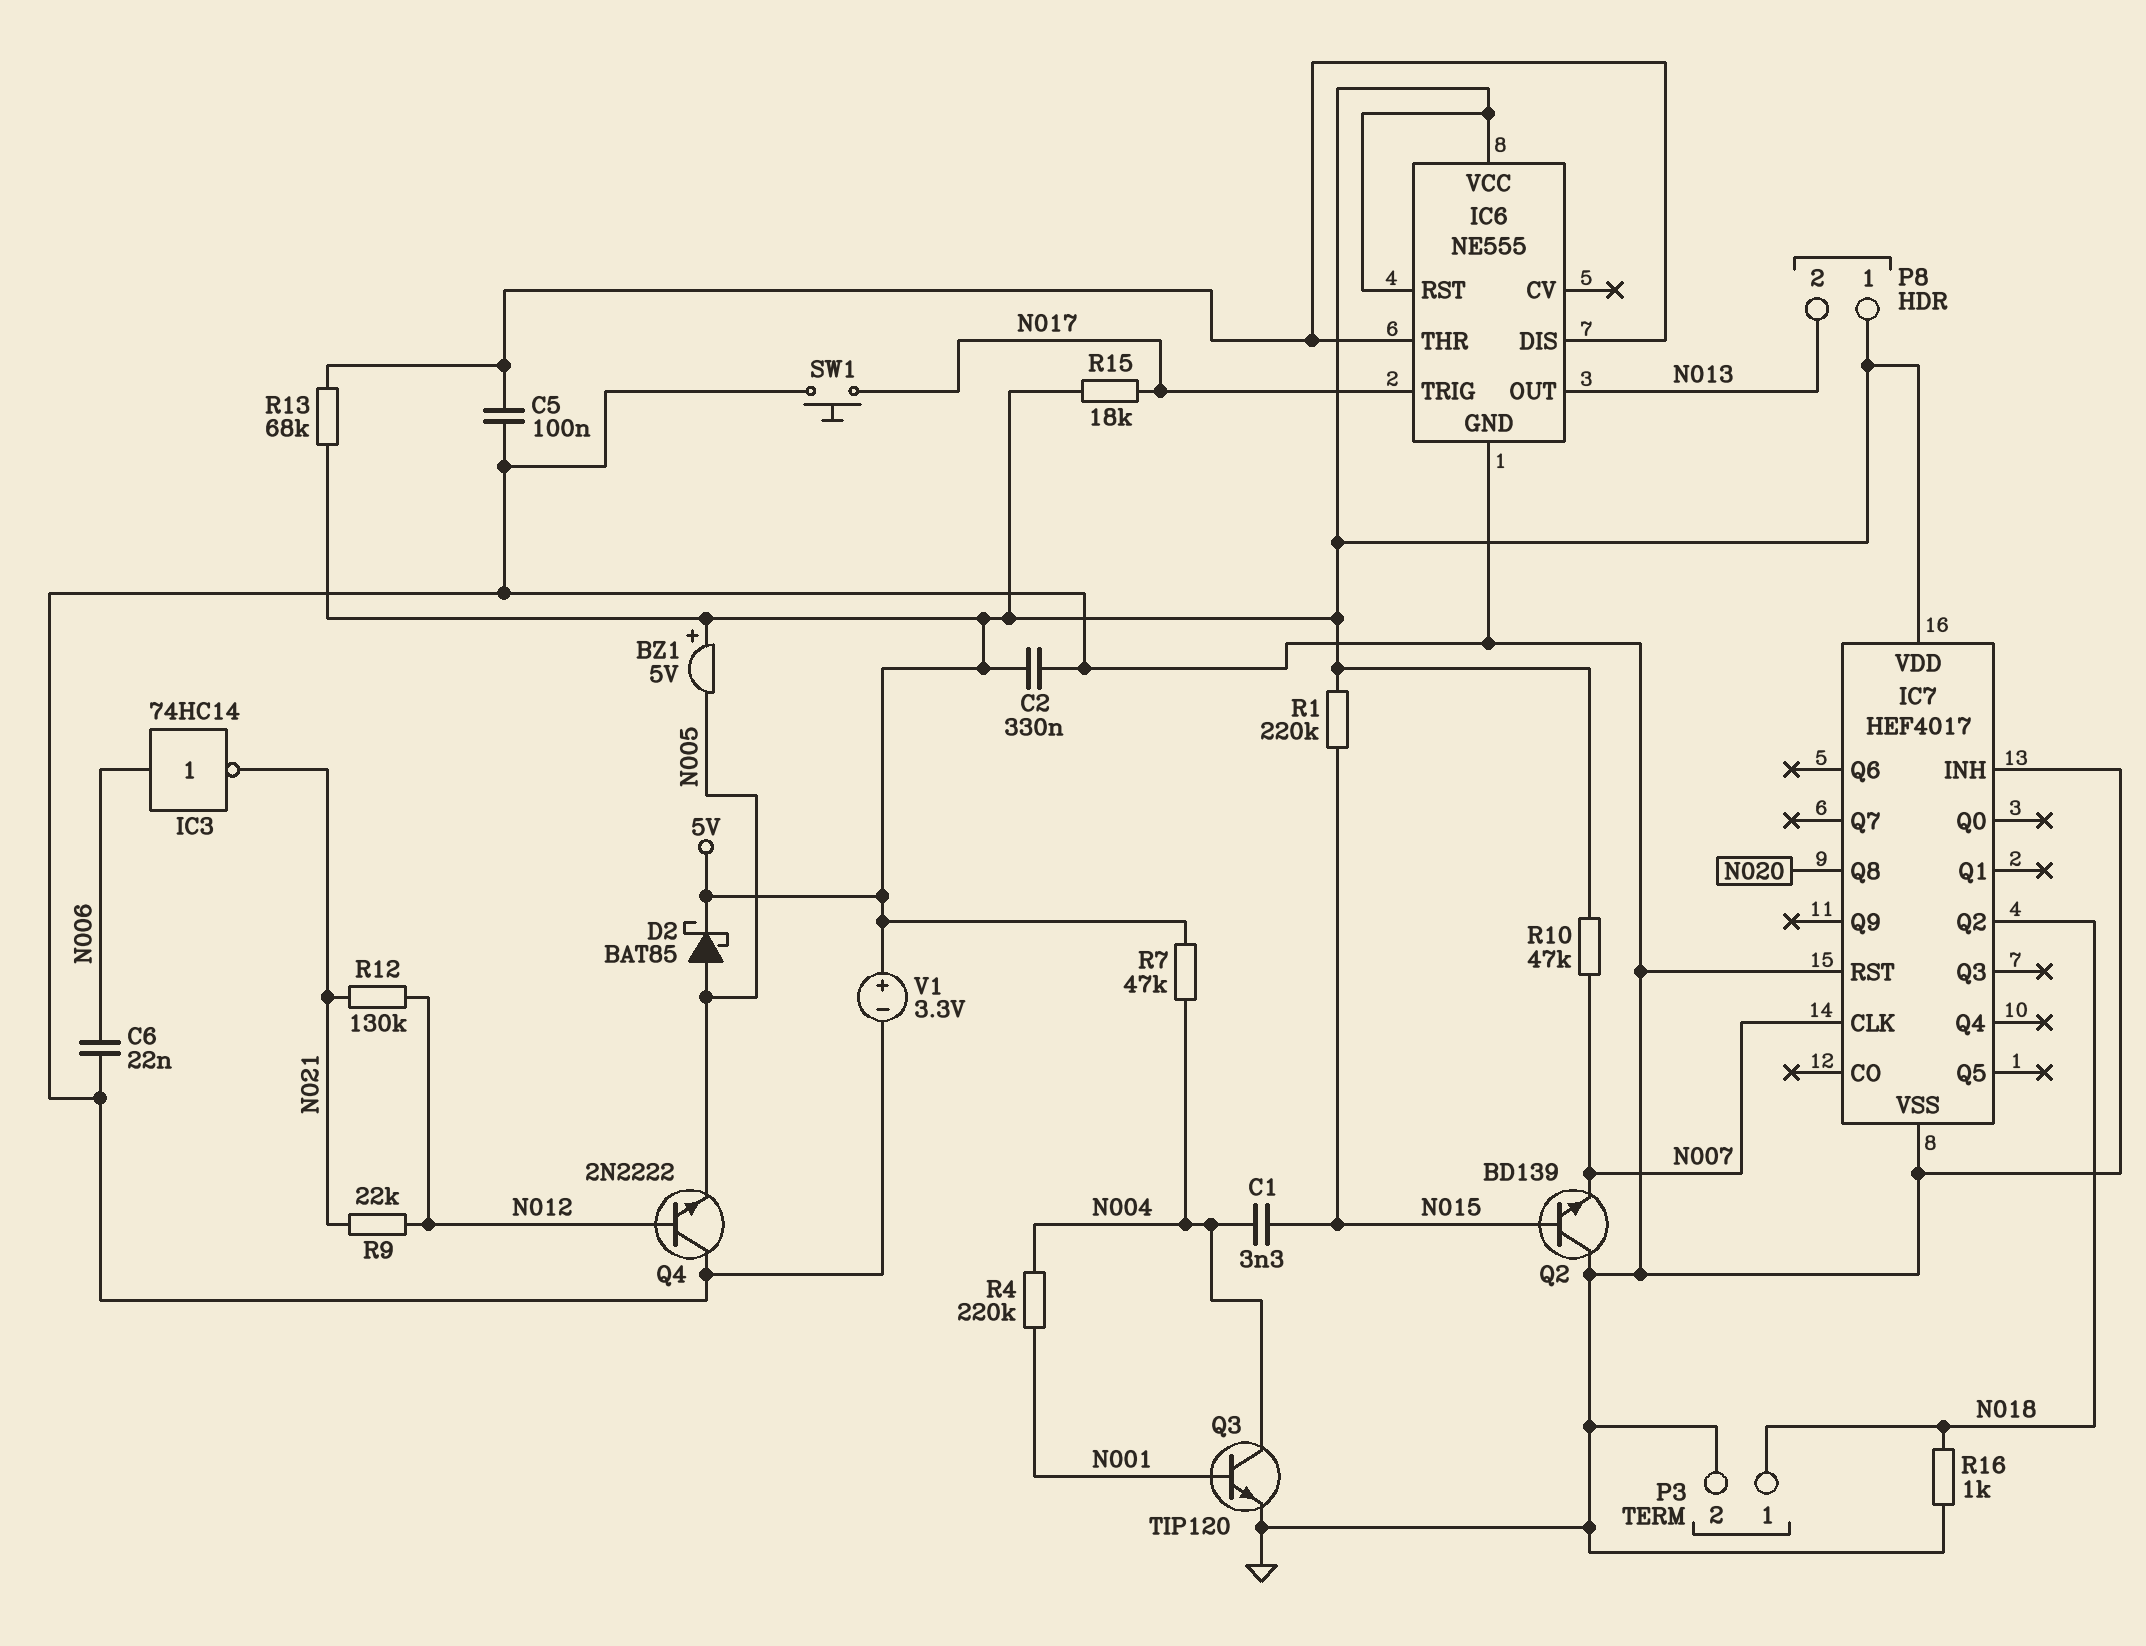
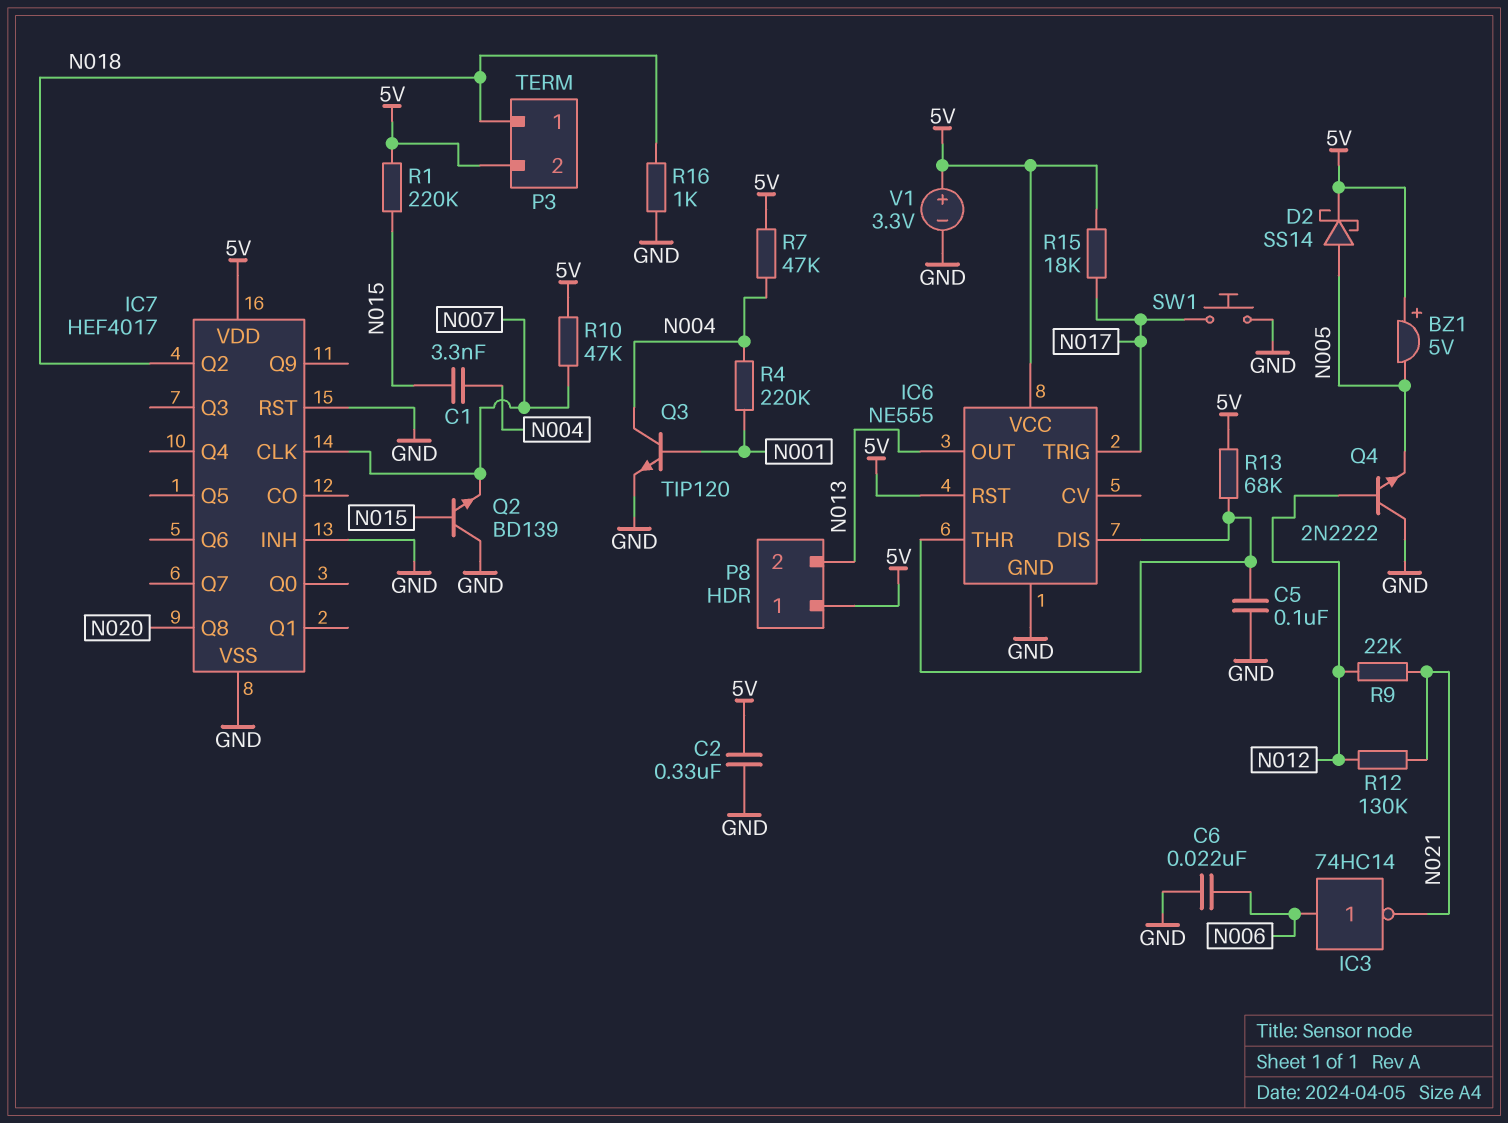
D2: schottky BAT85 (A N005, K 5V) -> schottky SS14 (A N005, K 5V)
P3 pin 2: GND -> 5V

